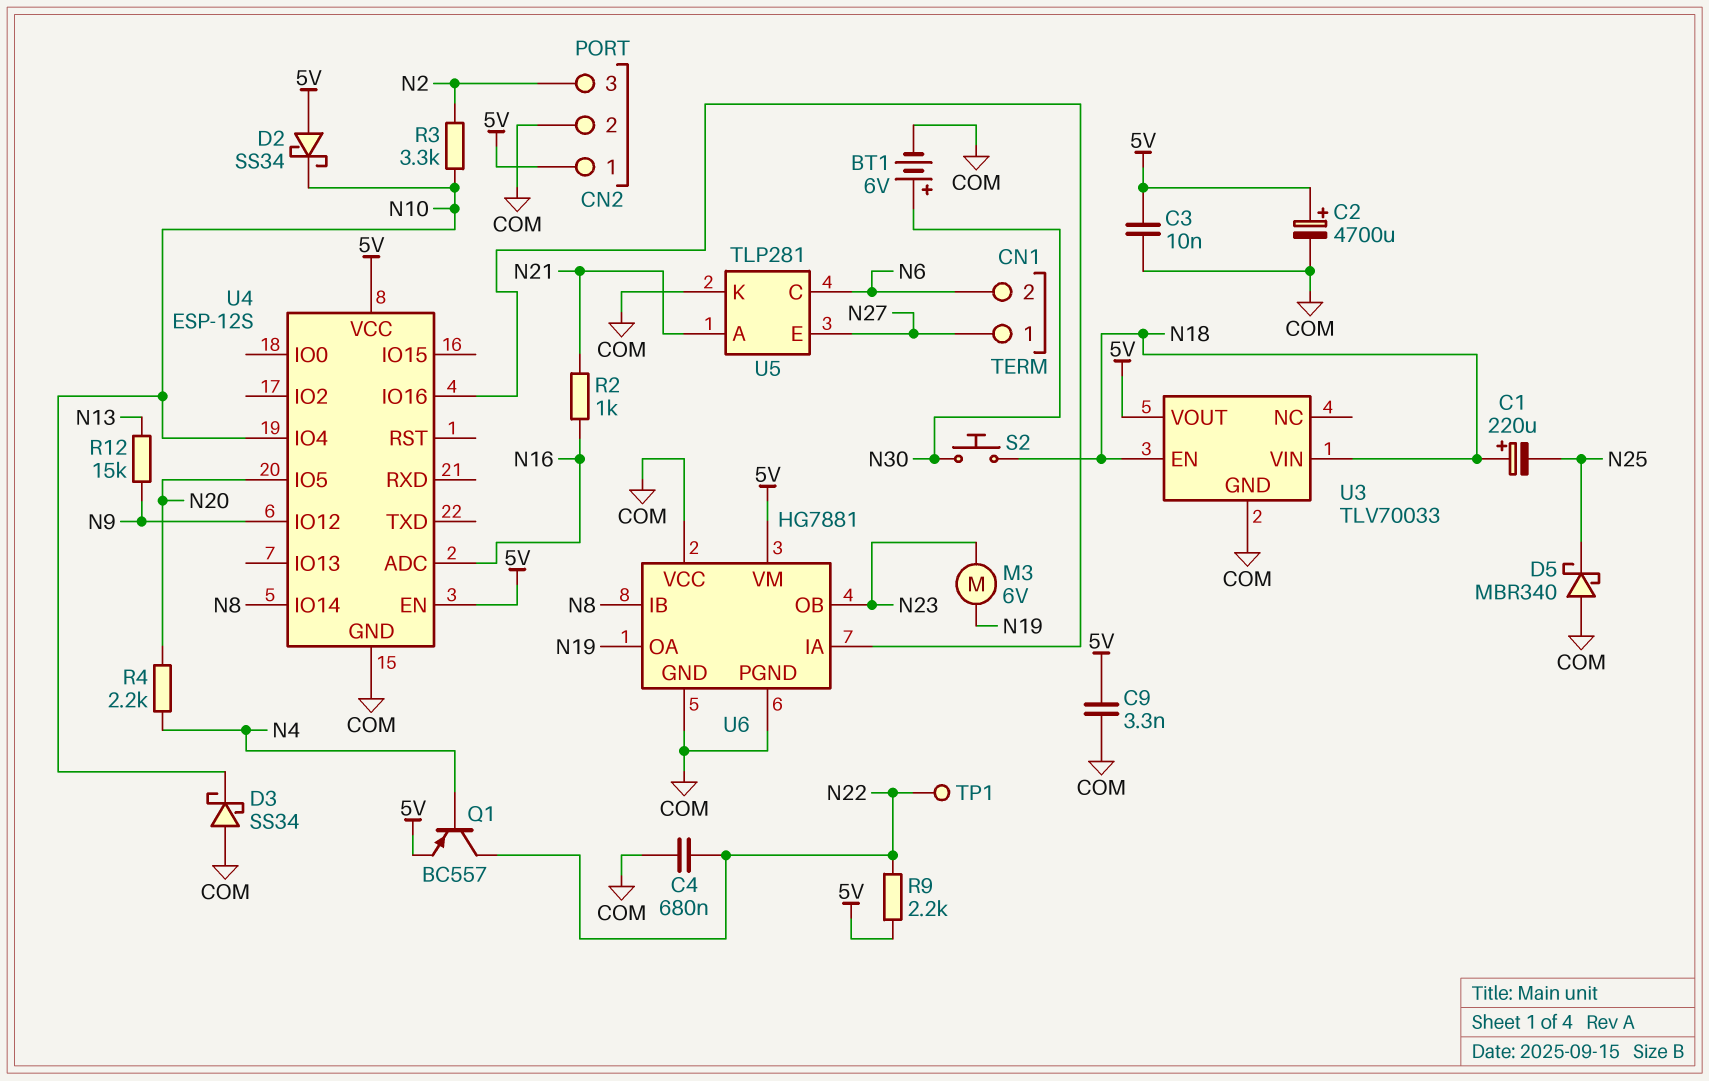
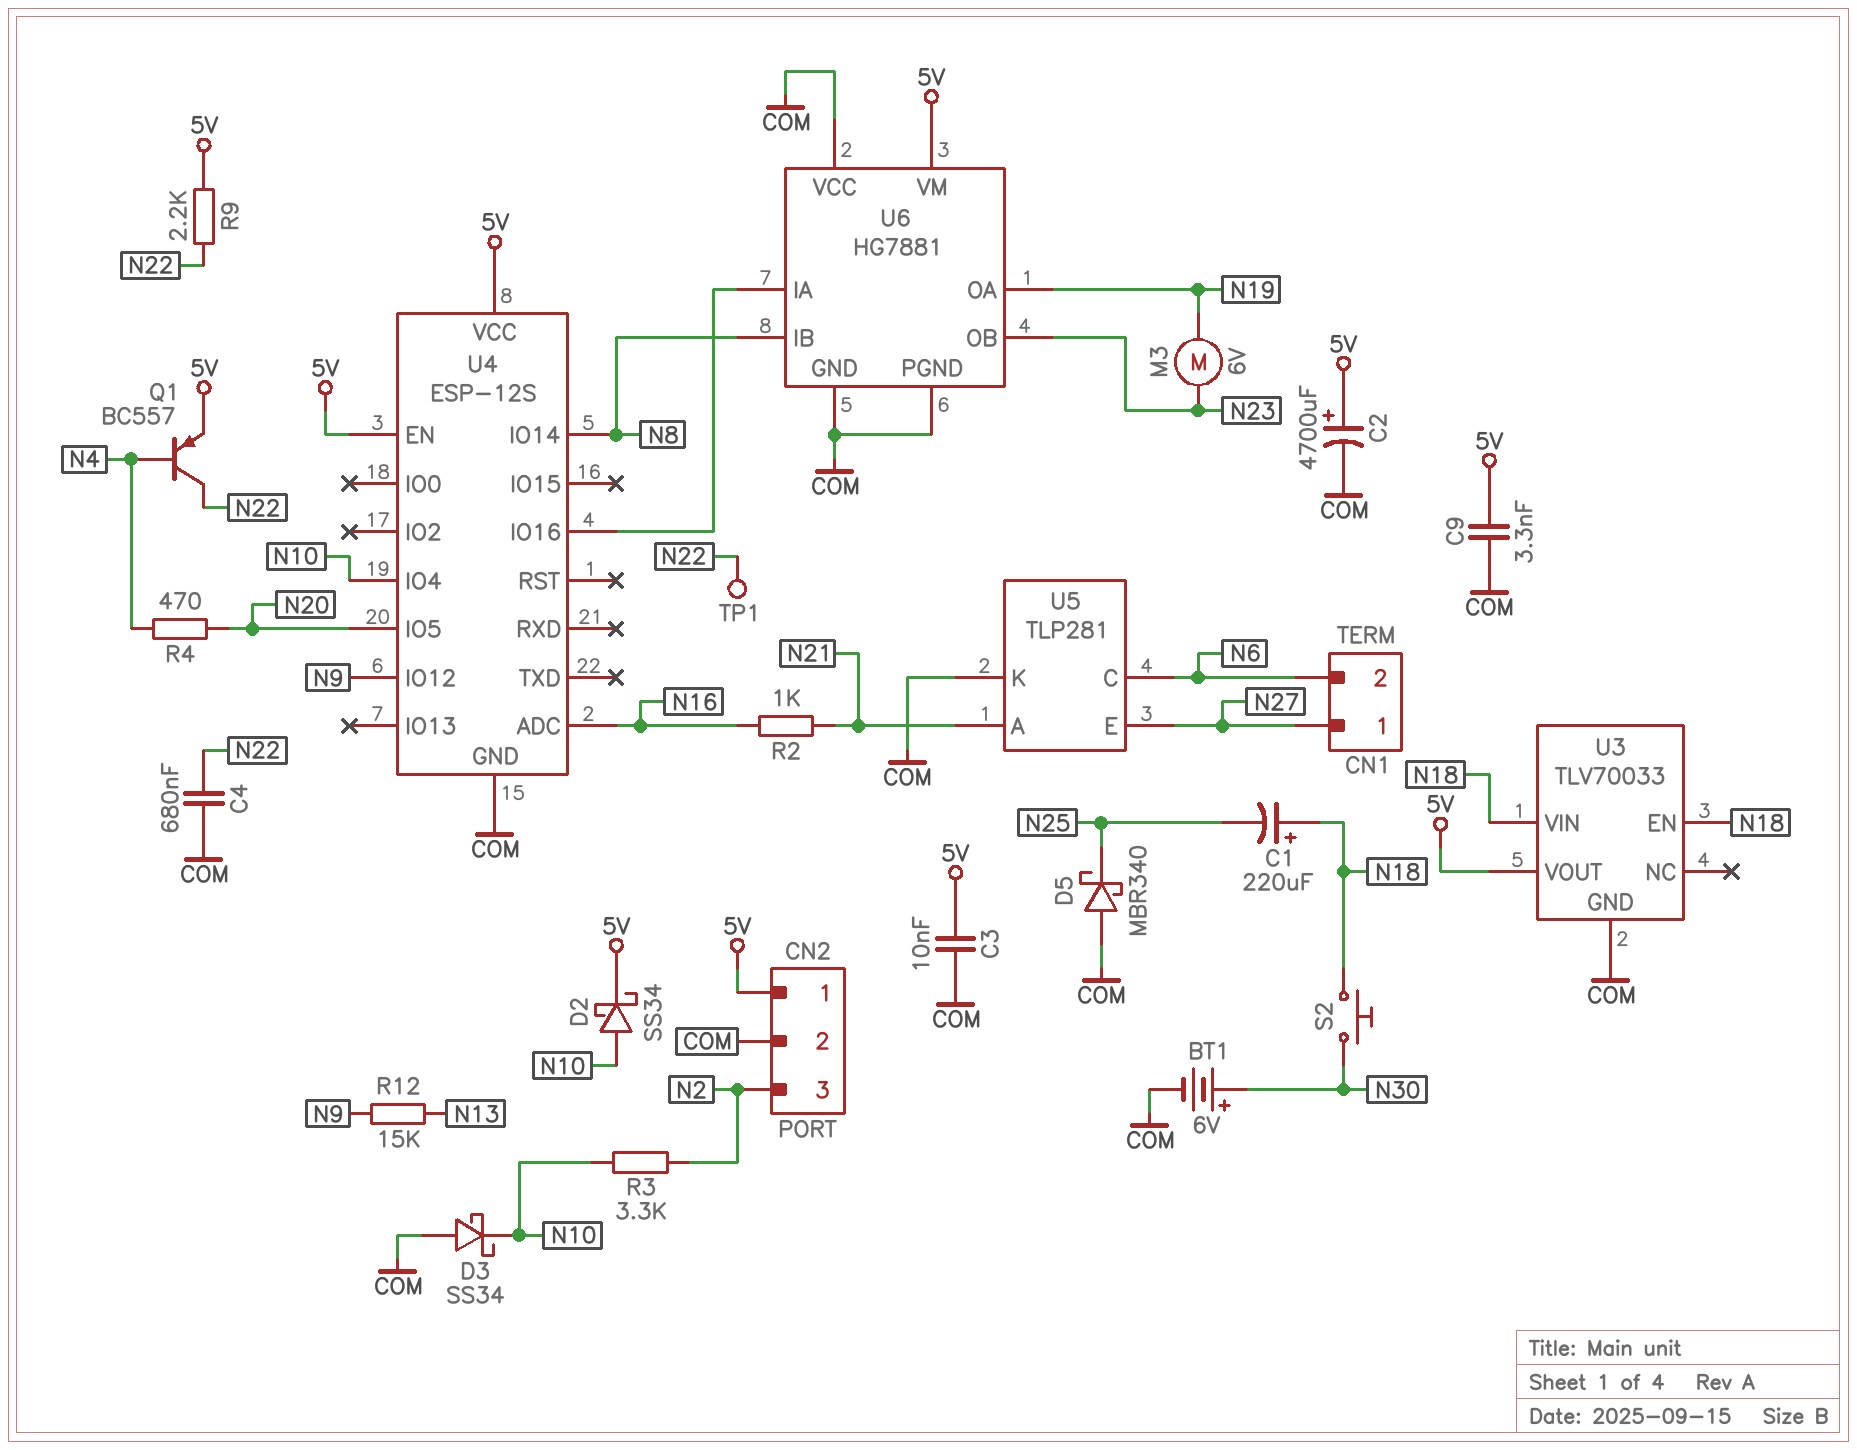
D2: schottky SS34 (A 5V, K N10) -> schottky SS34 (A N10, K 5V)
R4: 2.2k (N4, N20) -> 470 (N4, N20)

